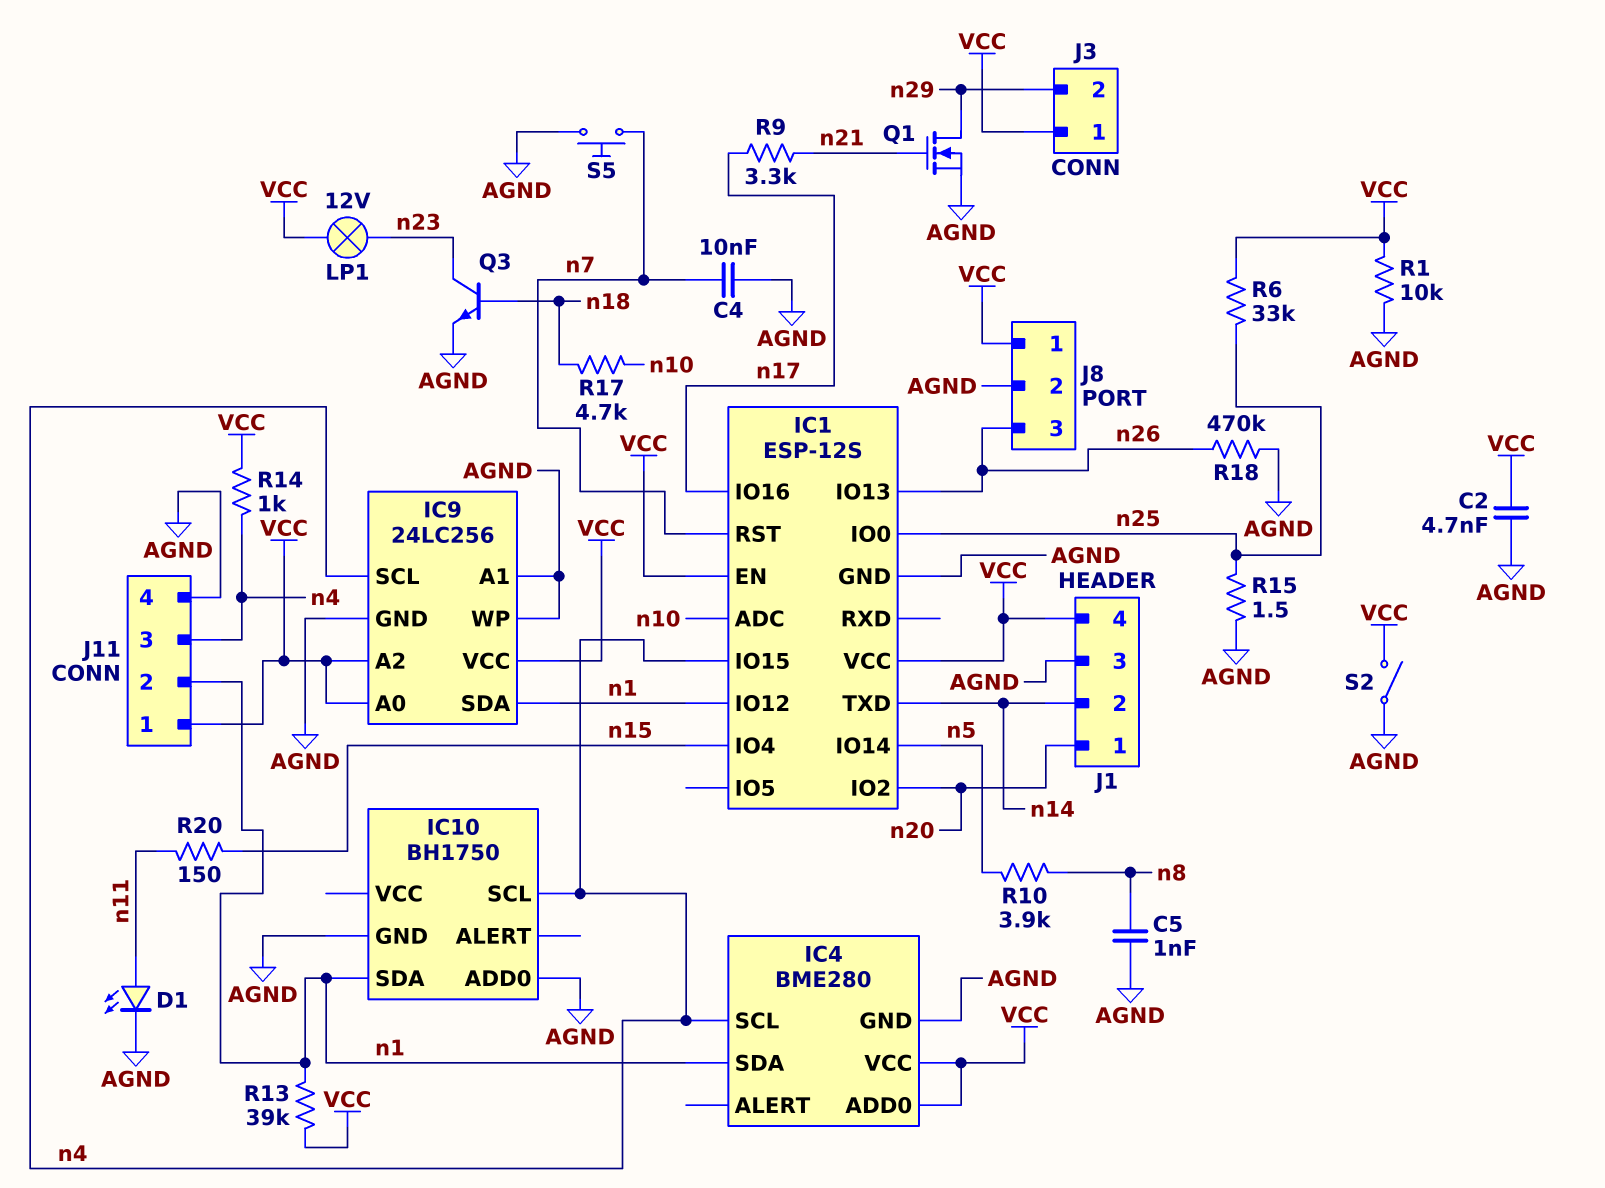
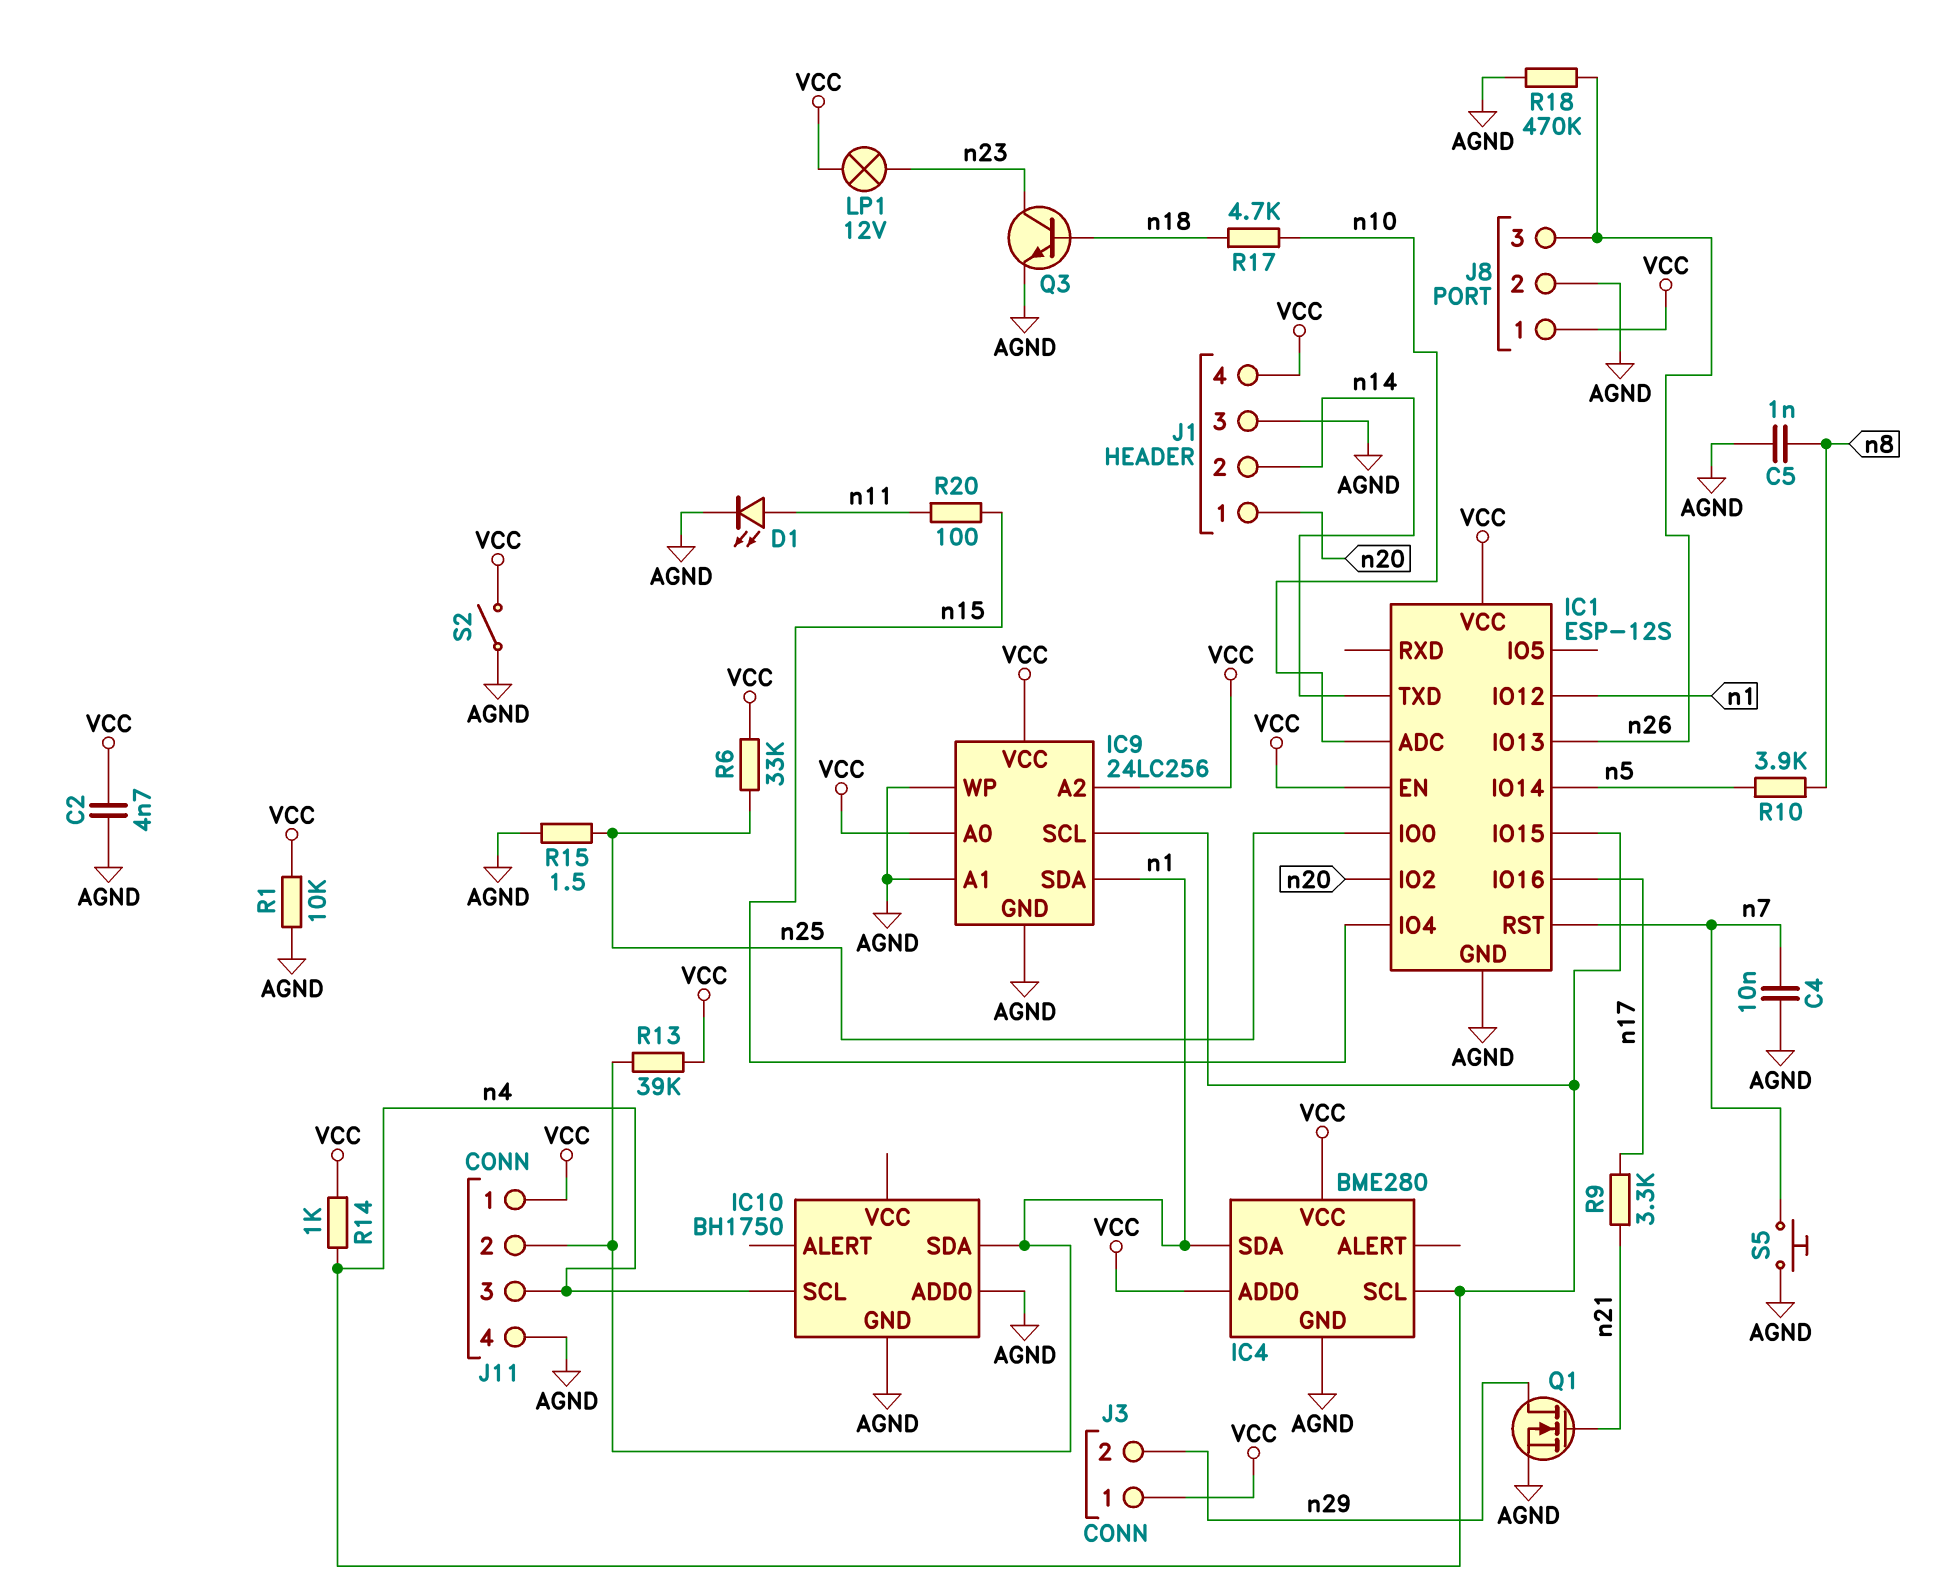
R20: 150 (n11, n15) -> 100 (n11, n15)

